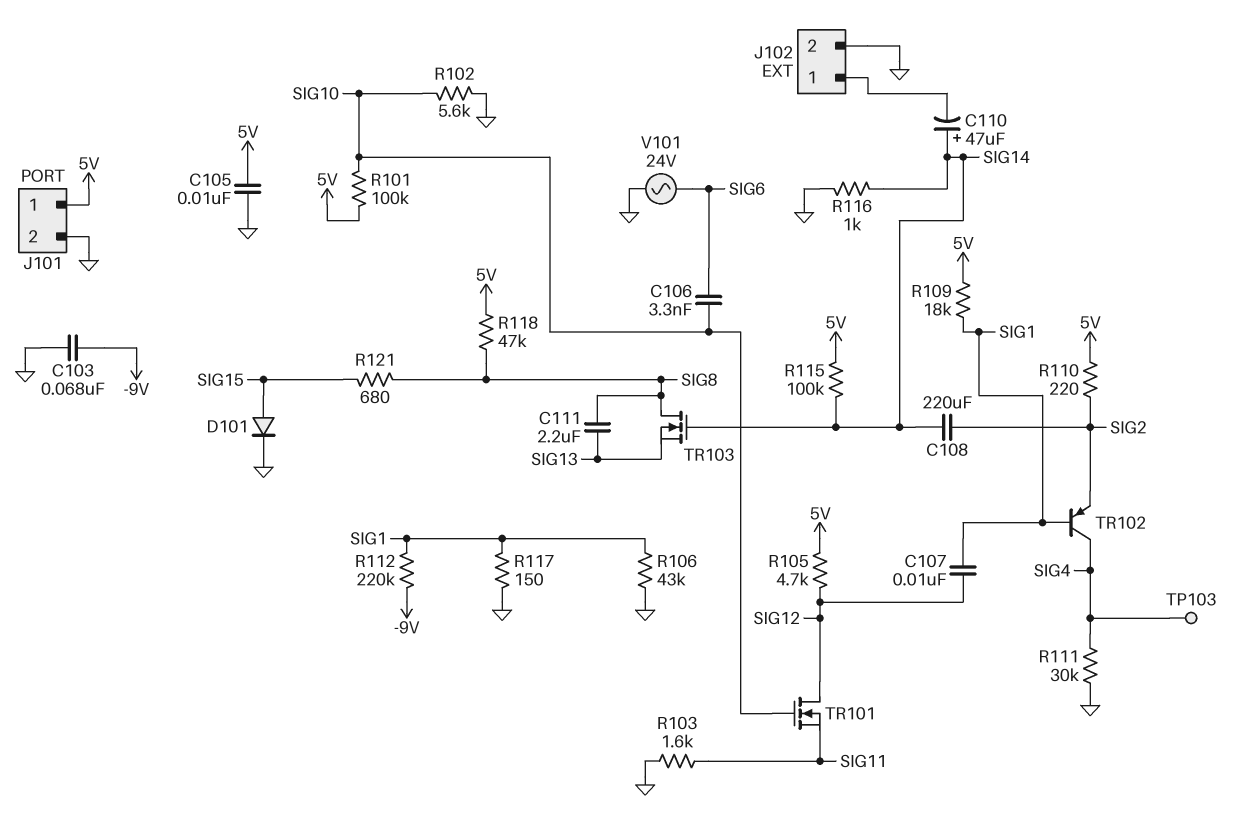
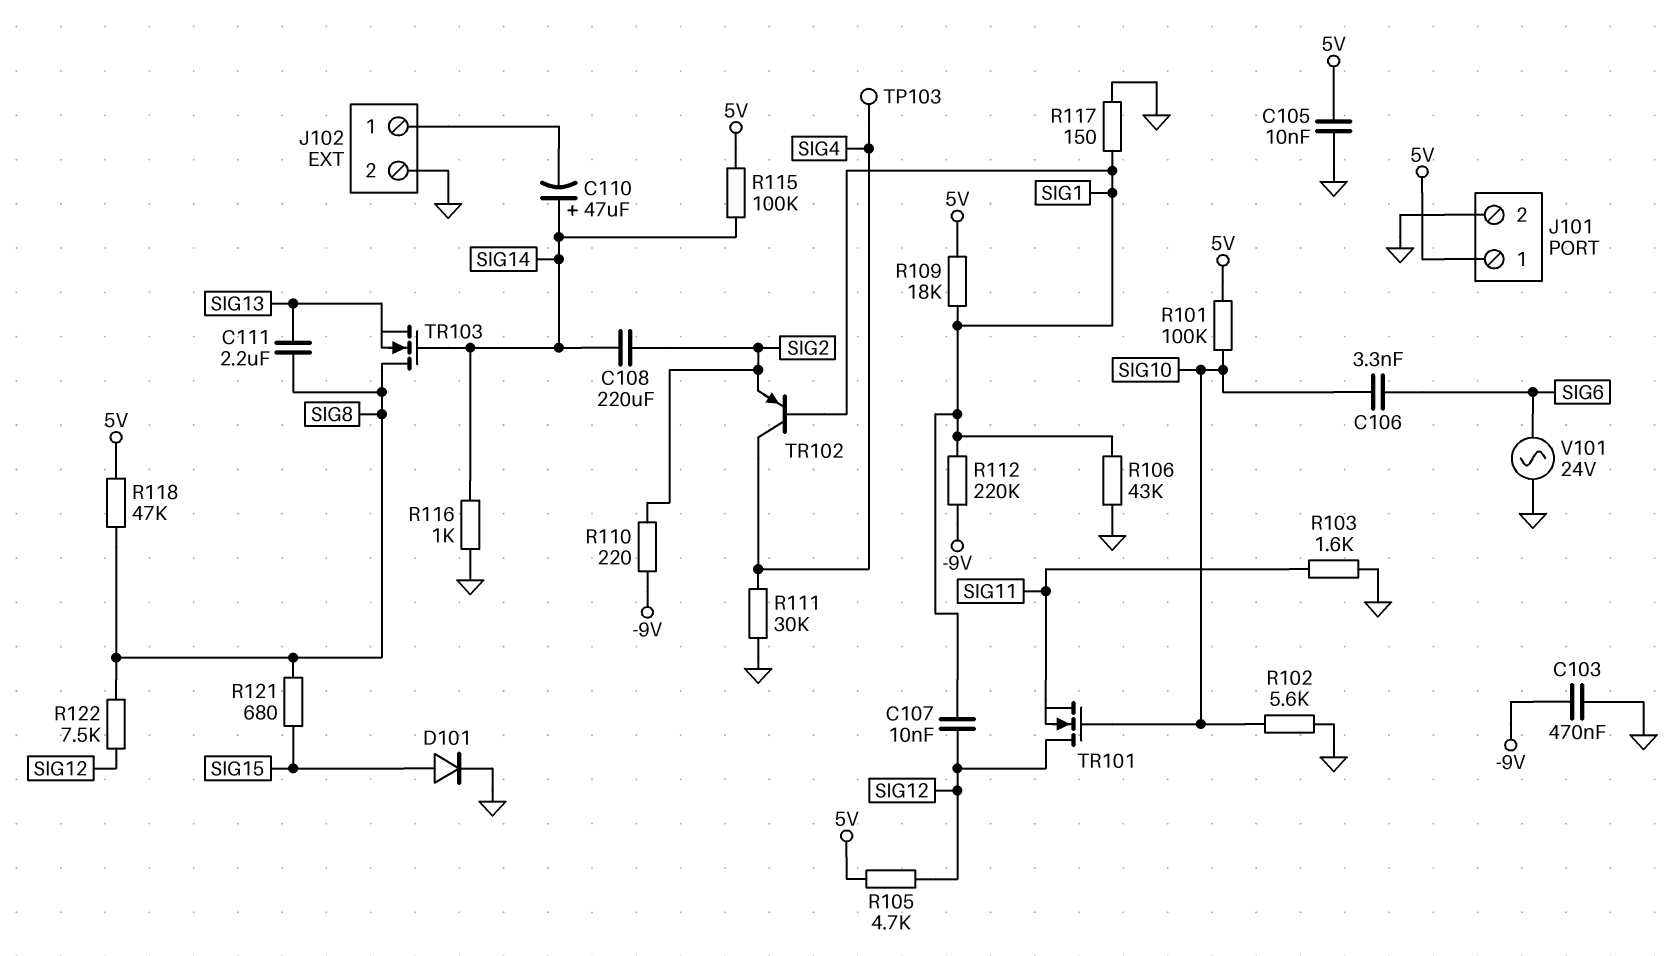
C103: 68nF (-9V, GND) -> 470nF (-9V, GND)
R110: 220 (5V, SIG2) -> 220 (-9V, SIG2)
R122: none -> 7.5k (SIG8, SIG12)

